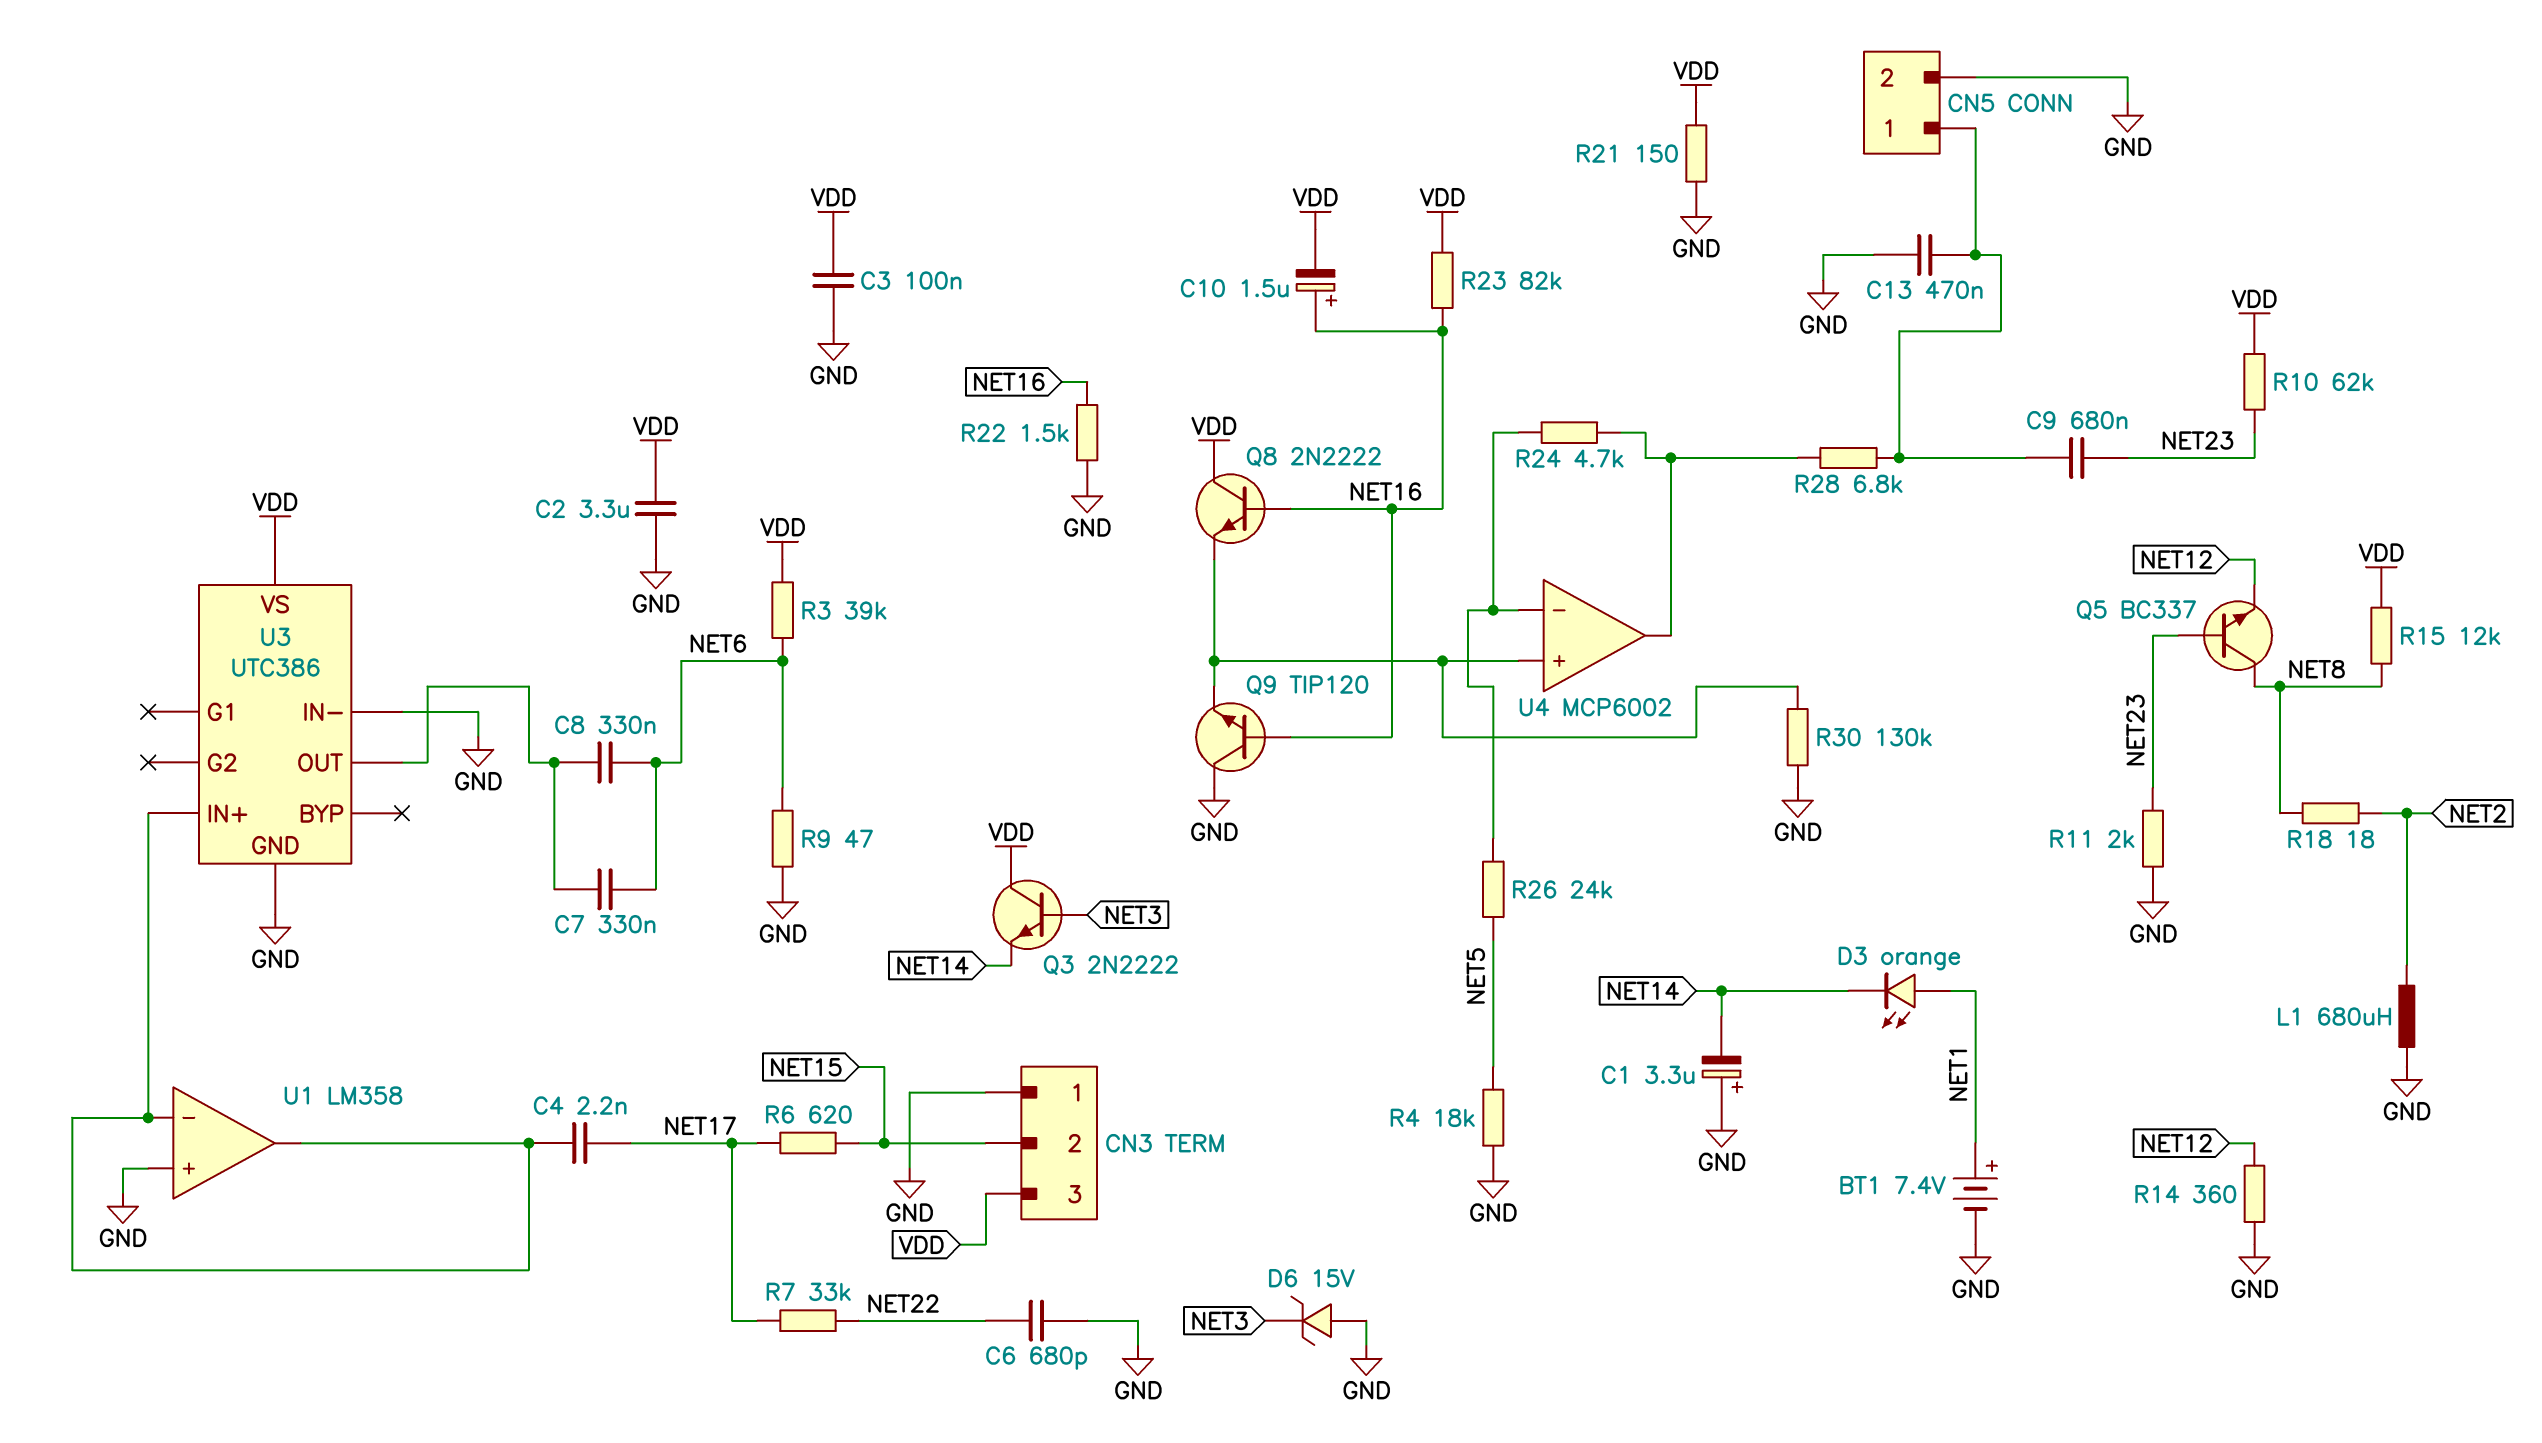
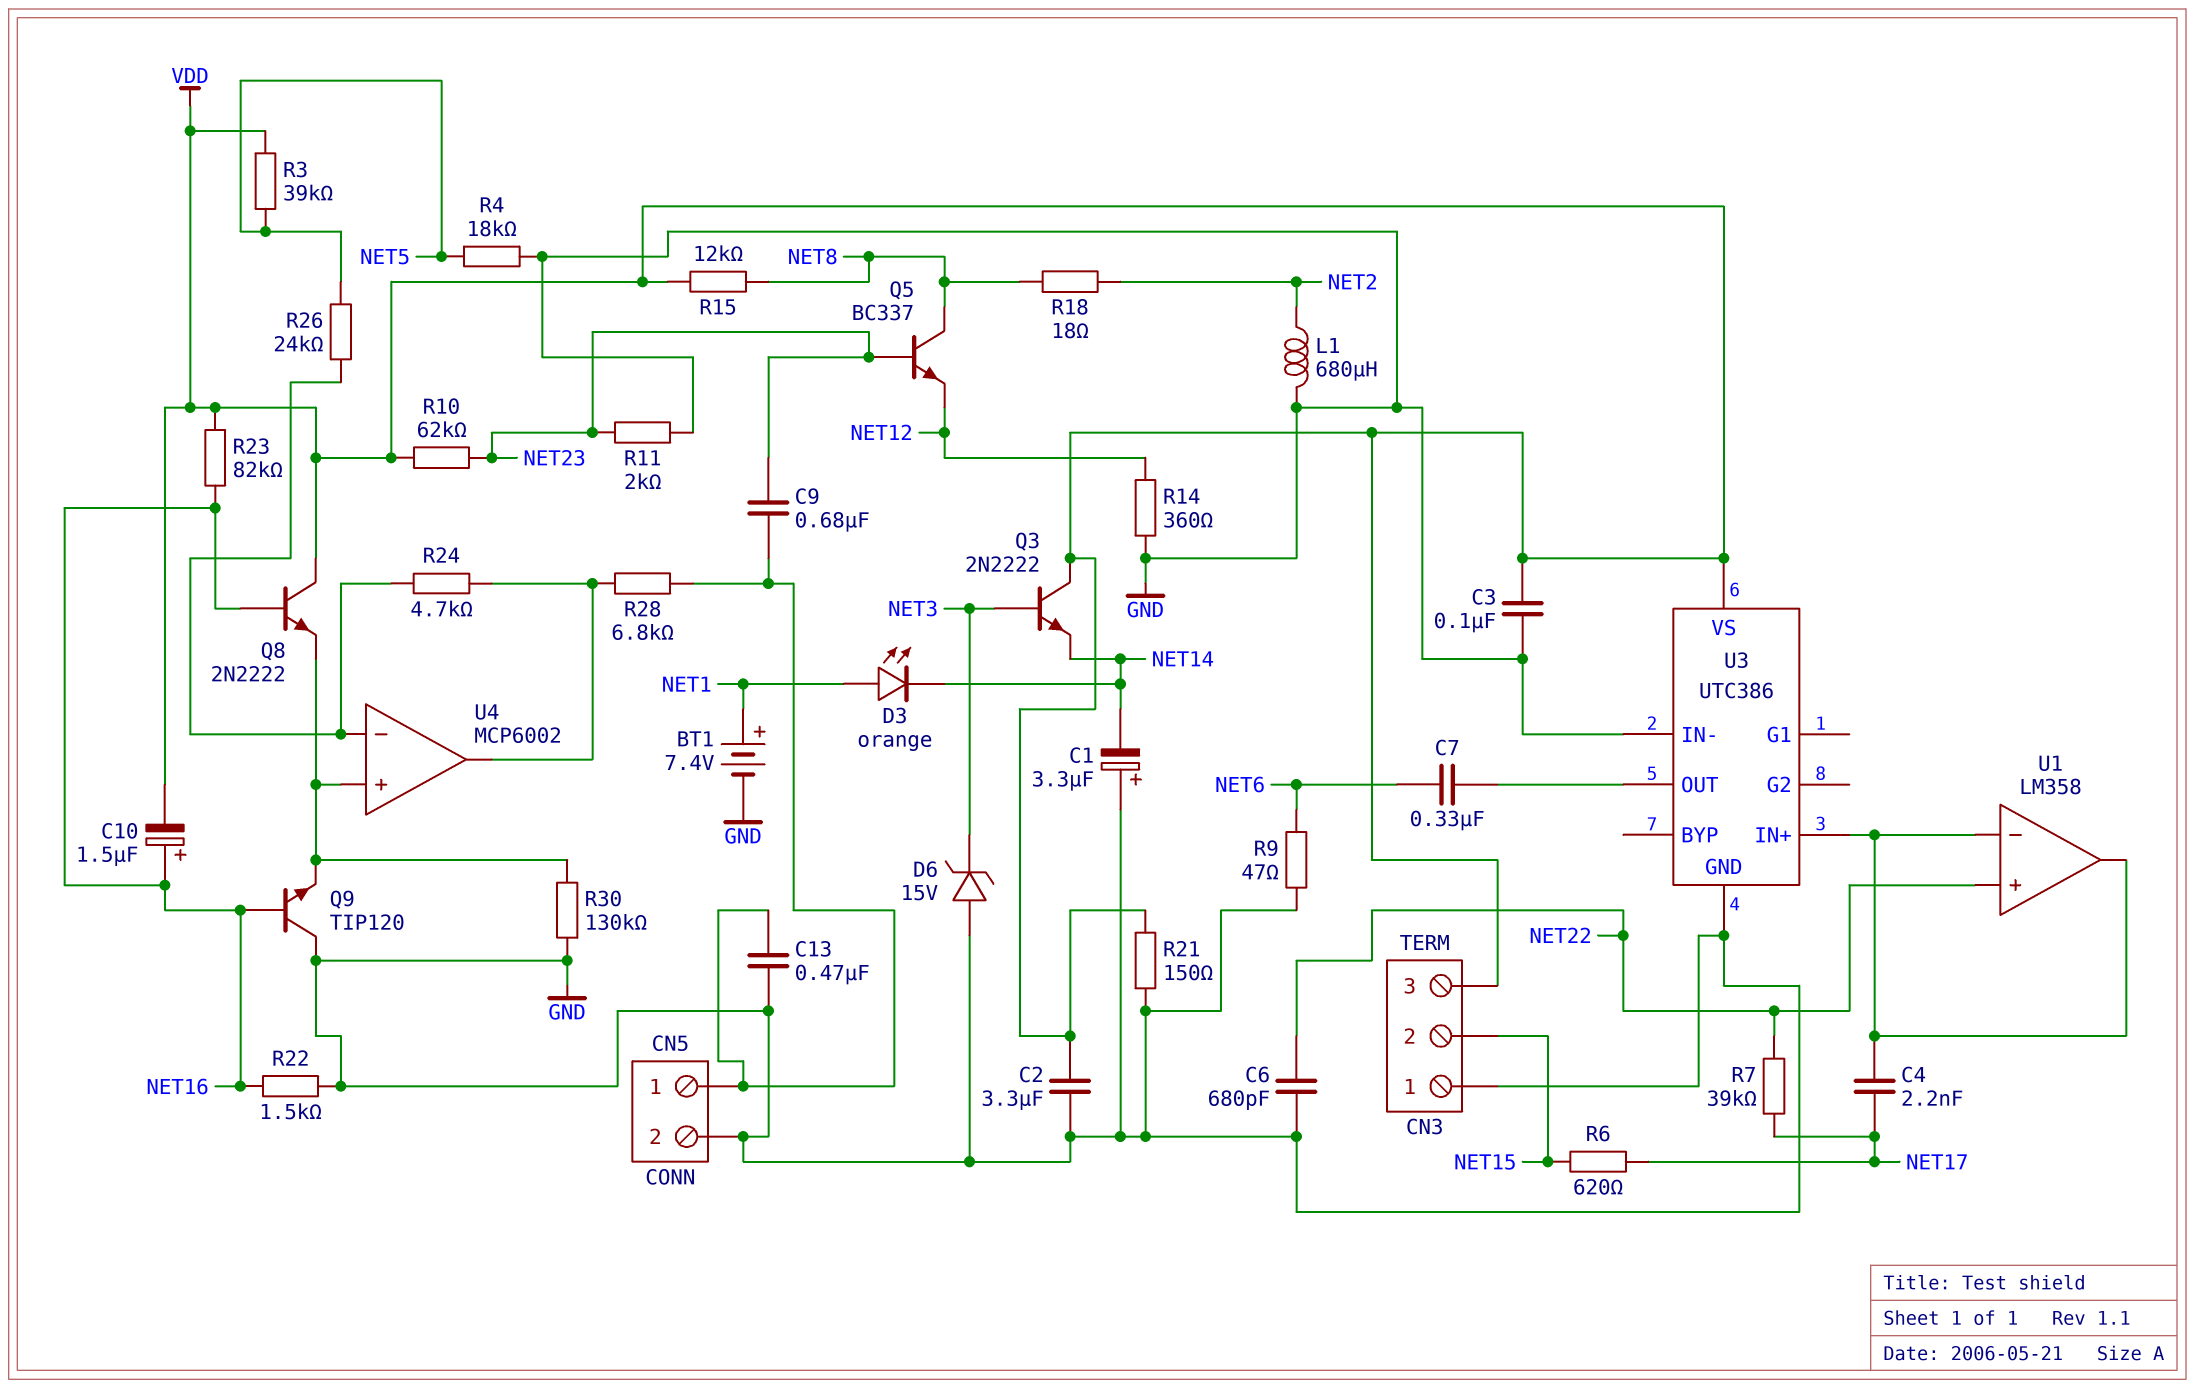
C8: 330nF (NET6, U3/OUT) -> none
R3: 39k (NET6, VDD) -> 39k (NET5, VDD)
R7: 33k (NET17, NET22) -> 39k (NET17, NET22)
U1 pin in+: GND -> NET22

